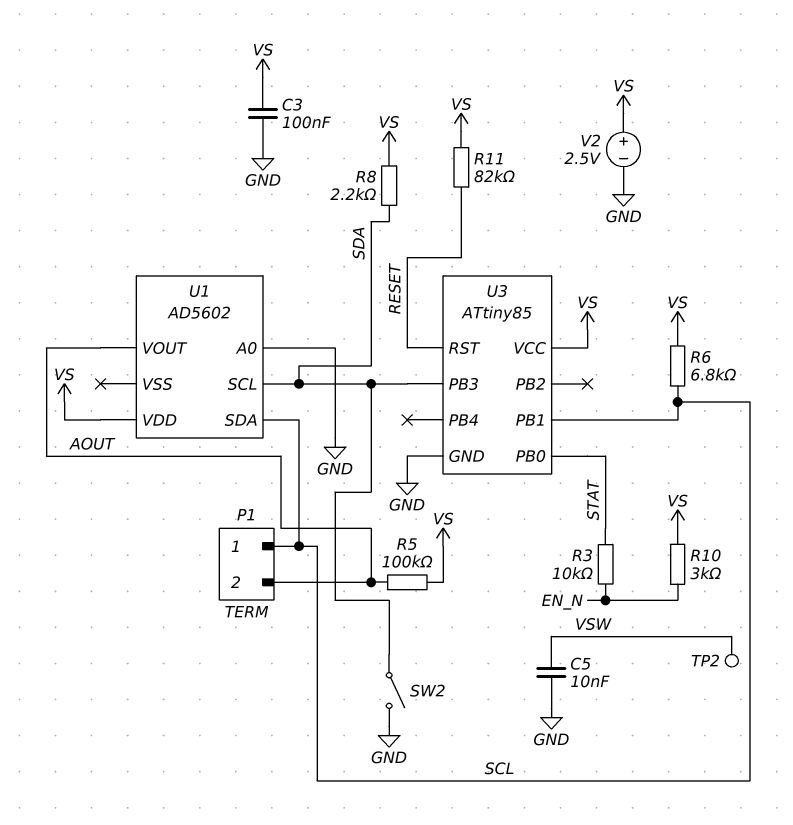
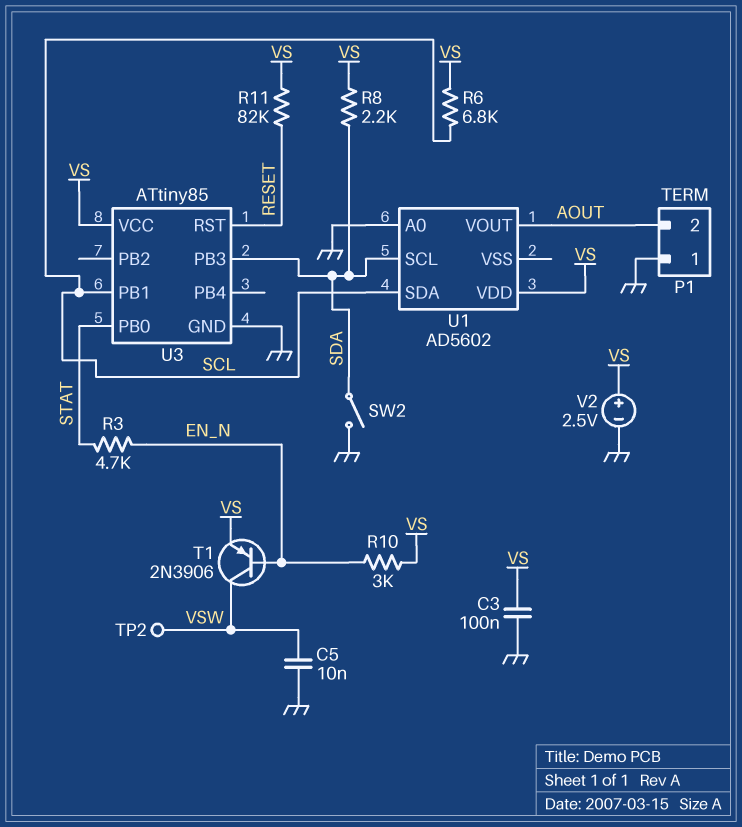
P1 pin 1: SCL -> GND
R3: 10k (EN_N, STAT) -> 4.7k (EN_N, STAT)
R5: 100k (AOUT, VS) -> none
T1: none -> PNP 2N3906 (B EN_N, C VSW, E VS)

